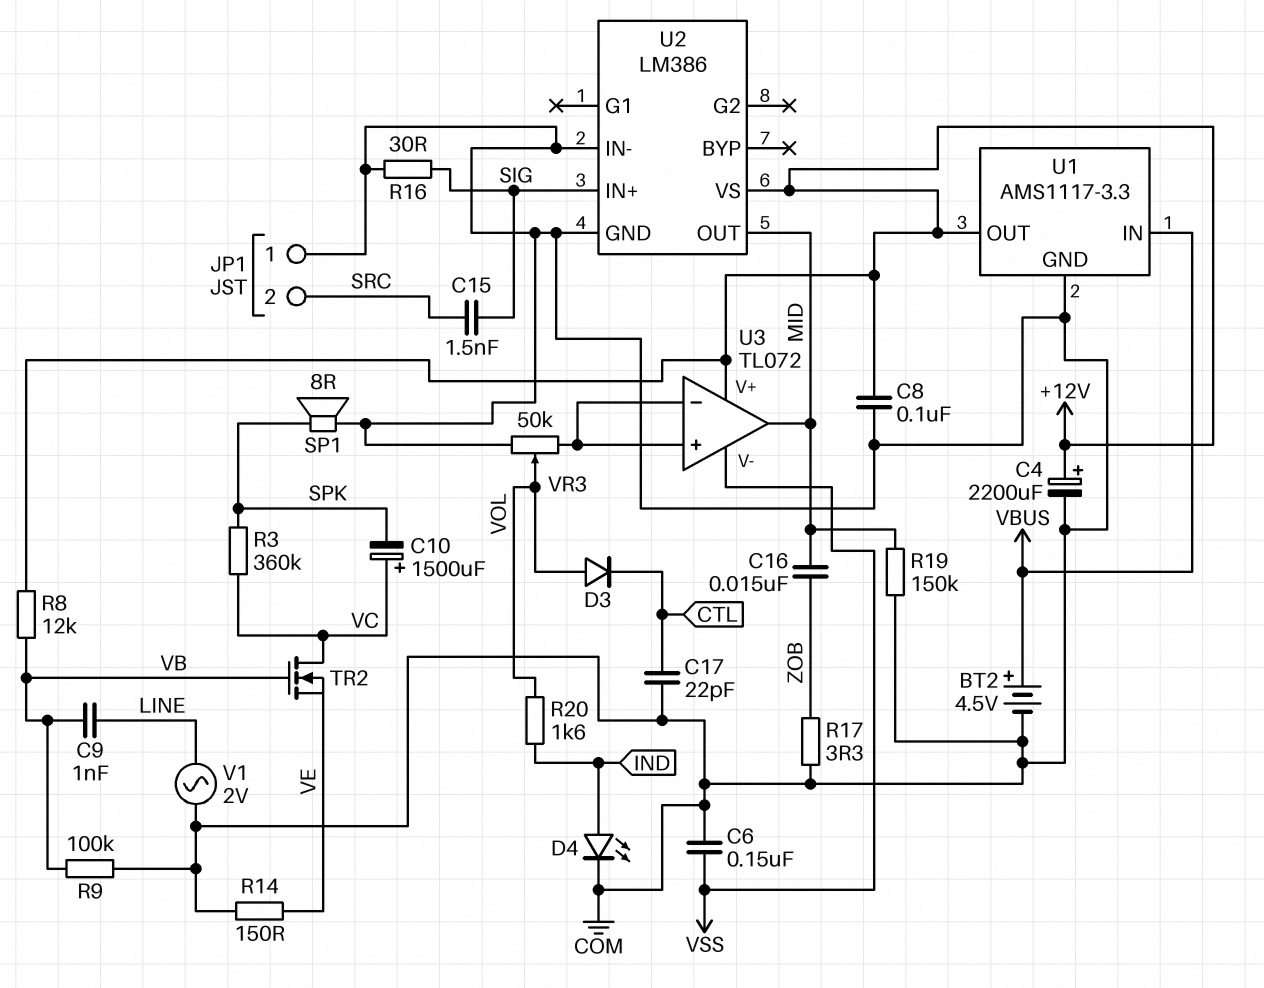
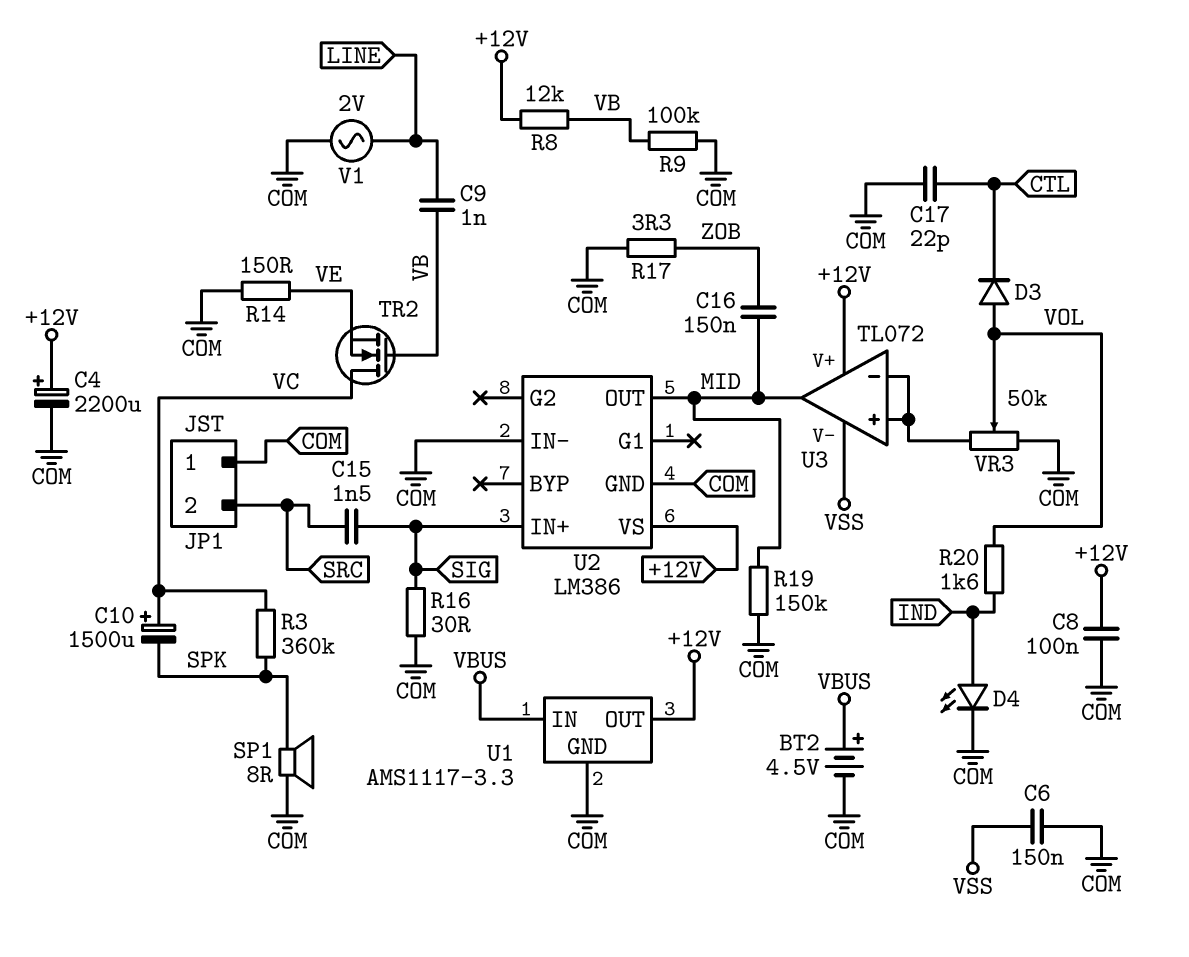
C16: 15nF (MID, ZOB) -> 150nF (MID, ZOB)

